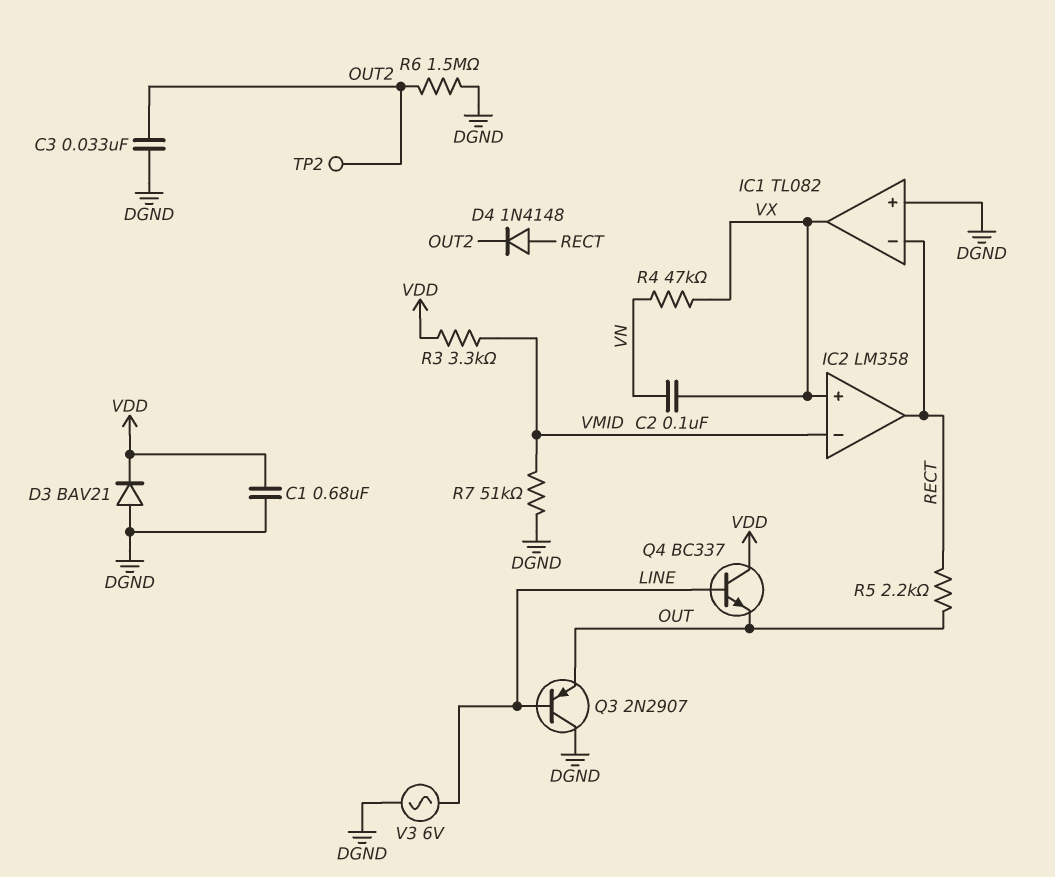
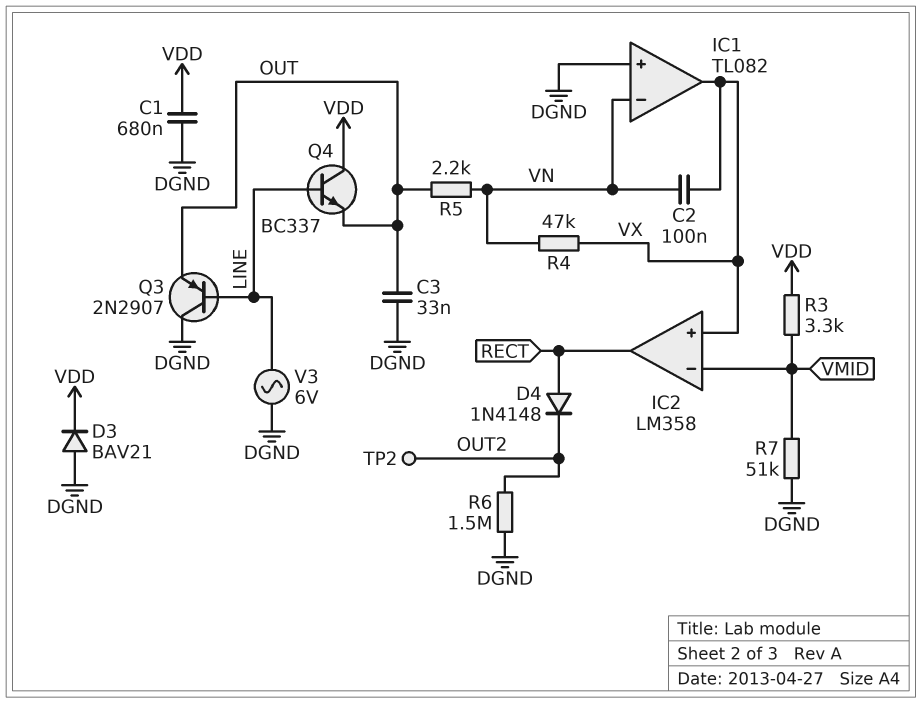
C3: 33nF (DGND, OUT2) -> 33nF (DGND, OUT)
IC1 pin in-: RECT -> VN
R5: 2.2k (OUT, RECT) -> 2.2k (OUT, VN)

